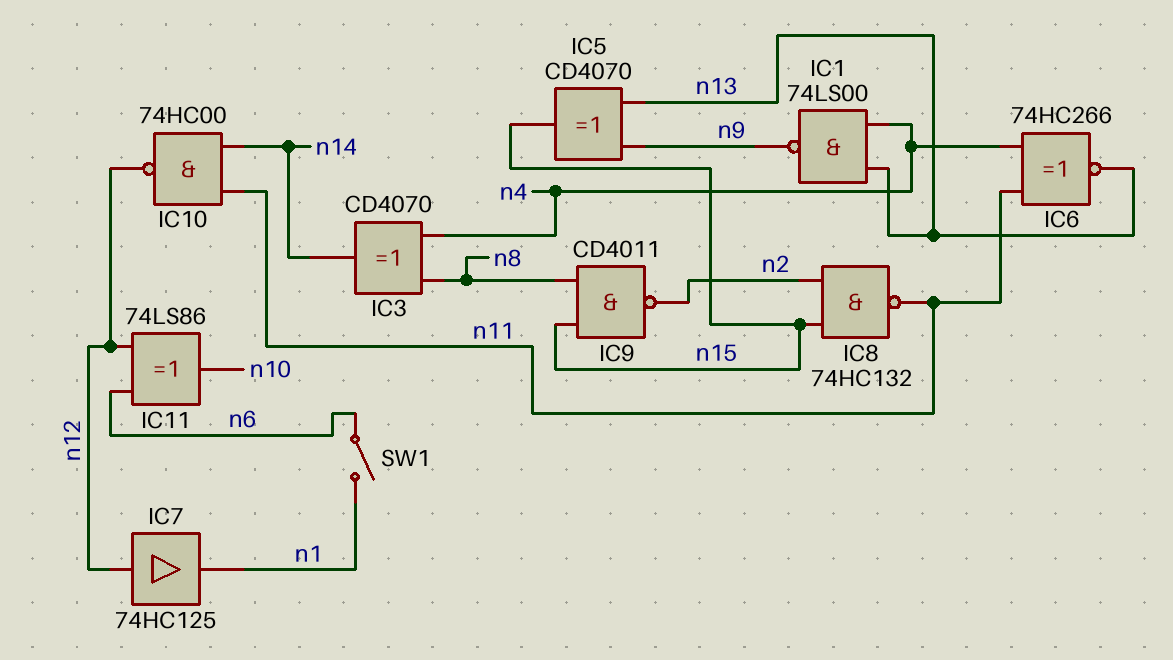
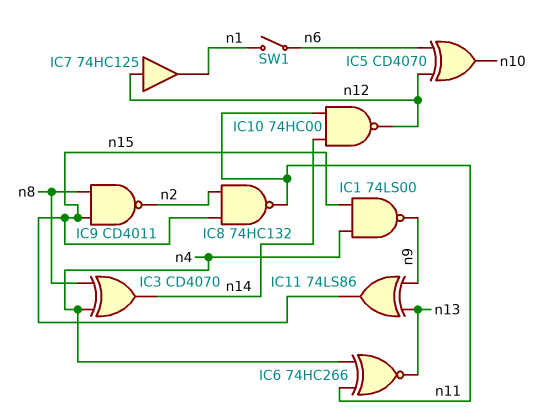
IC1: NAND 74LS00 (in n4, in n13, out n9) -> NAND 74LS00 (in n4, in n15, out n9)
IC5: XOR CD4070 (in n9, in n13, out n15) -> XOR CD4070 (in n6, in n12, out n10)
IC11: XOR 74LS86 (in n6, in n12, out n10) -> XOR 74LS86 (in n9, in n13, out n15)

